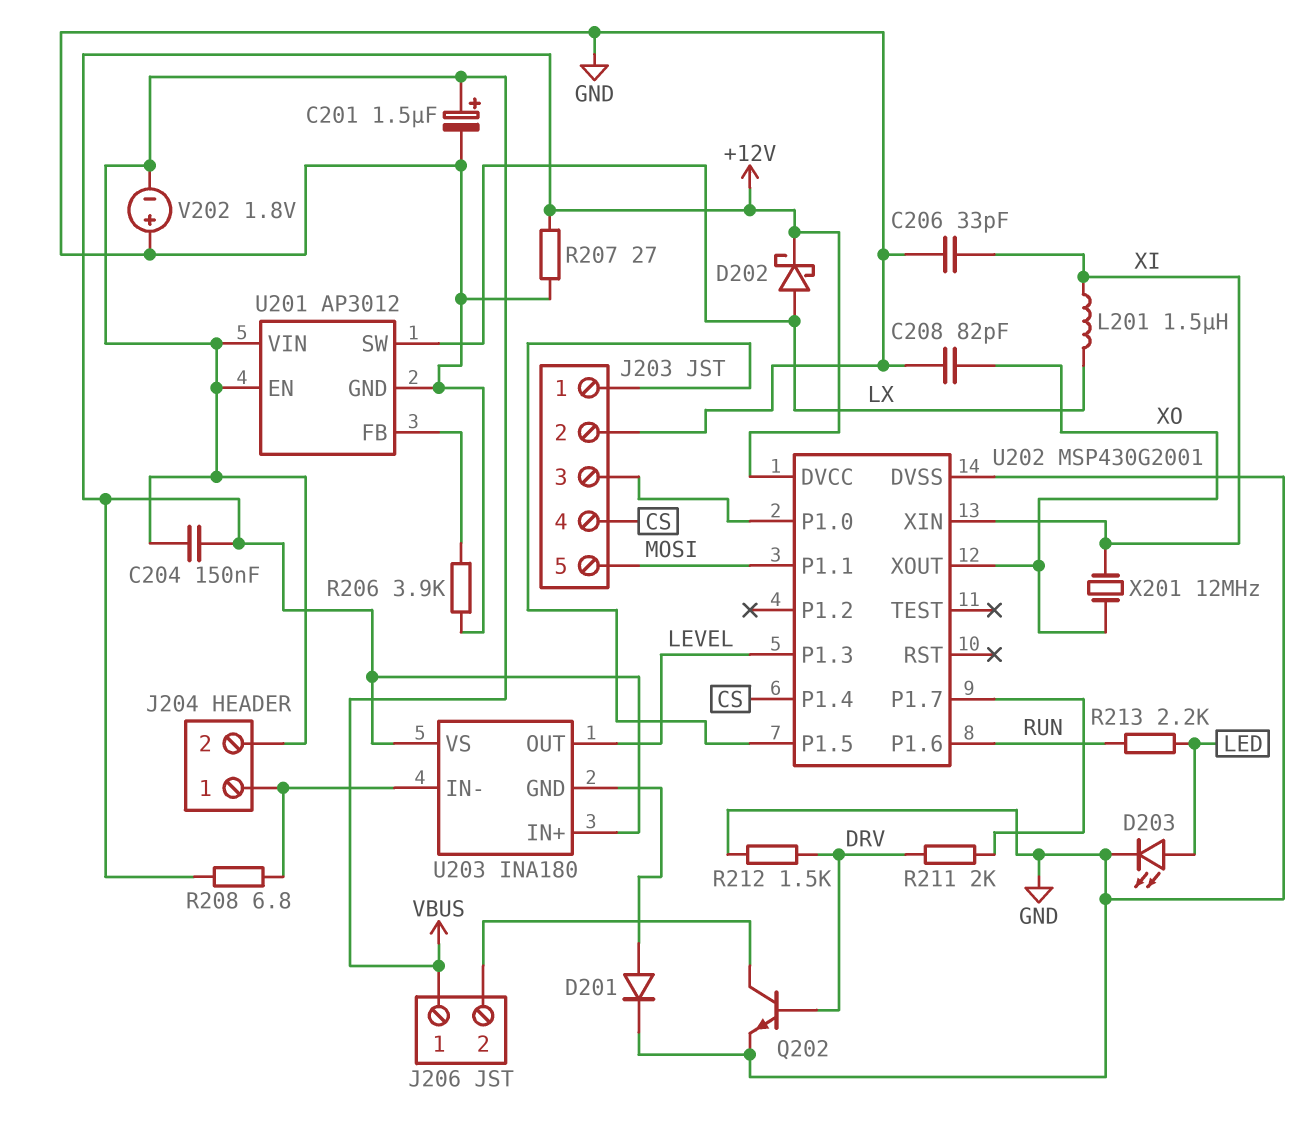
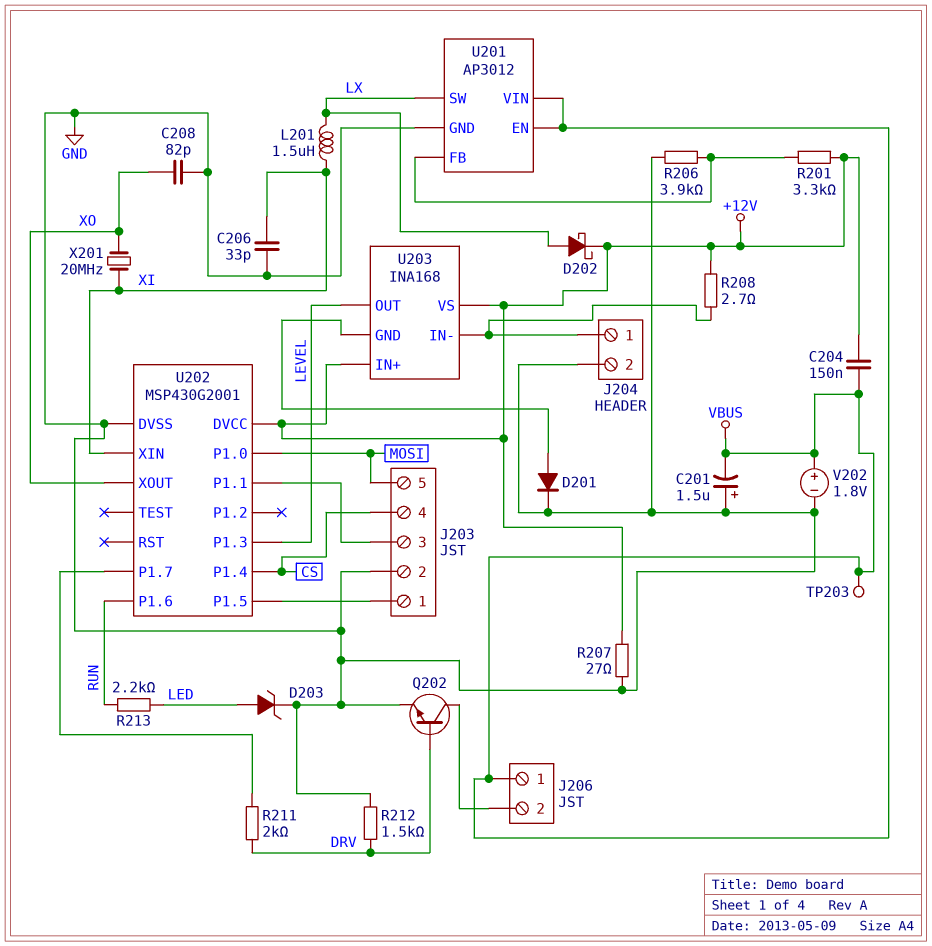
C201: 1.5uF (plus VBUS, minus GND) -> 1.5uF (plus GND, minus VBUS)
D203: LED (A LED, K GND) -> zener (A LED, K GND)
J204 pin 2: VBUS -> GND
R201: none -> 3.3k (+12V, U201/FB)
R208: 6.8 (+12V, J204/1) -> 2.7 (+12V, J204/1)
TP203: none -> test point (VBUS)
U202 pin P1.0: J203/3 -> MOSI
U202 pin P1.1: MOSI -> J203/3
U203: INA180 -> INA168
V202: 1.8V (plus GND, minus VBUS) -> 1.8V (plus VBUS, minus GND)
X201: 12MHz (XI, XO) -> 20MHz (XI, XO)

